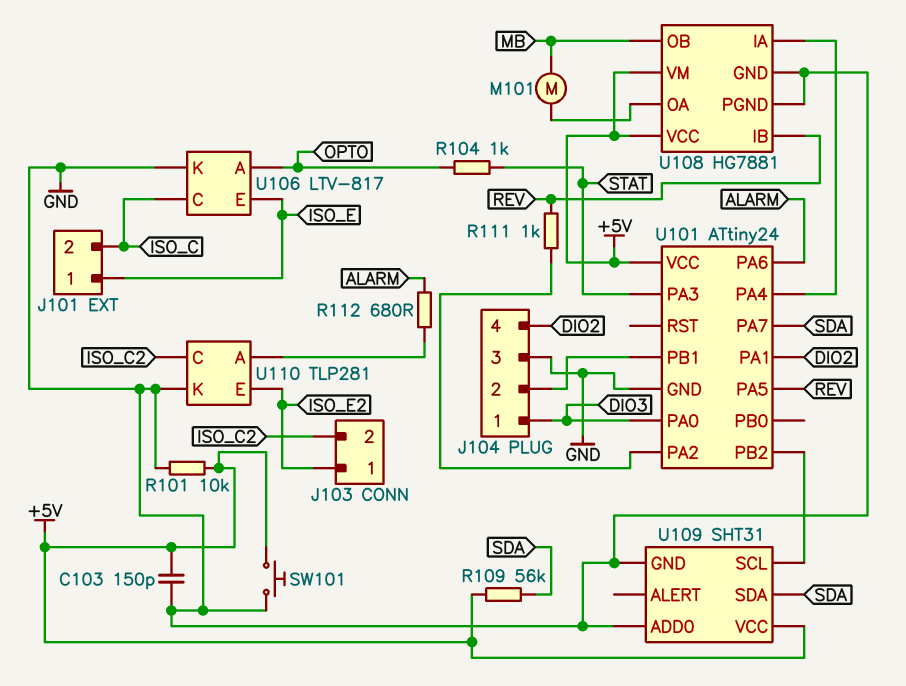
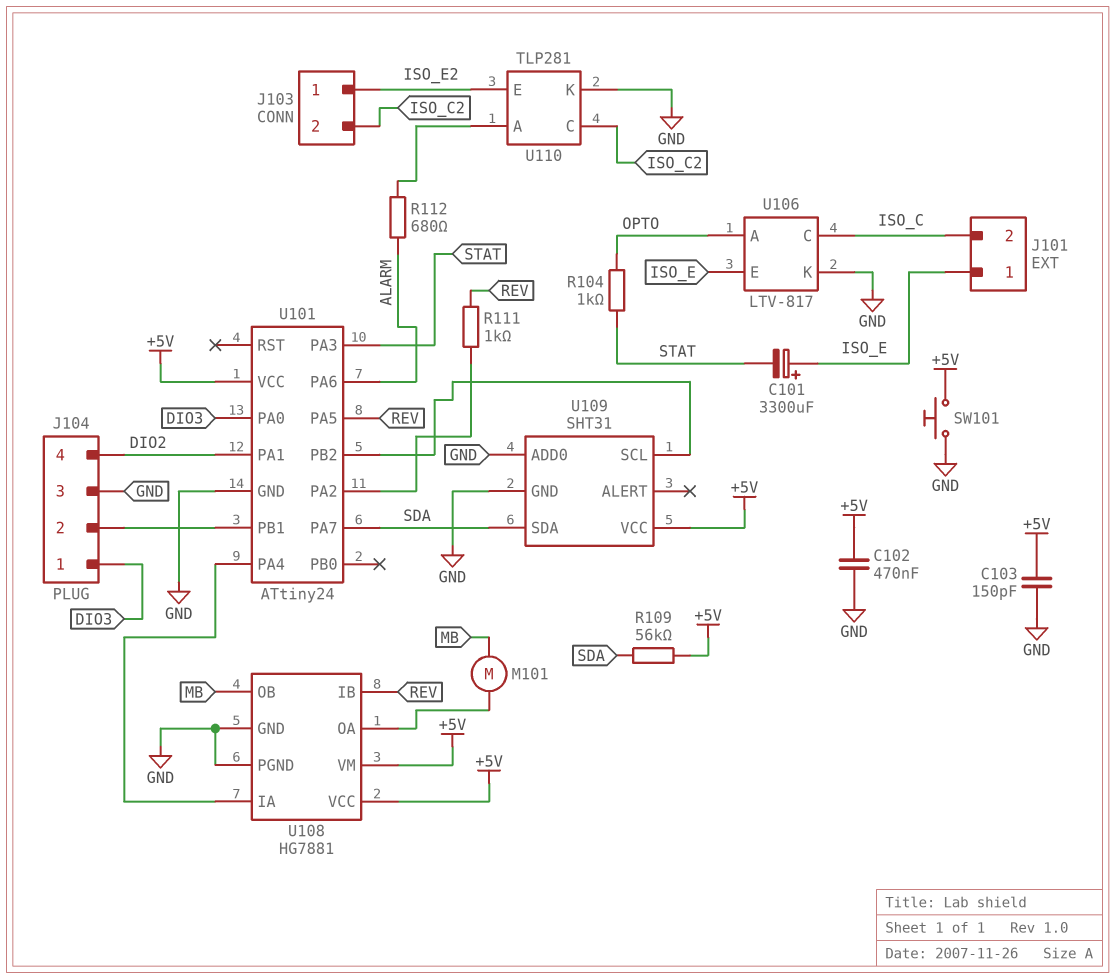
C101: none -> 3300uF (plus ISO_E, minus STAT)
C102: none -> 470nF (+5V, GND)
R101: 10k (+5V, GND) -> none

